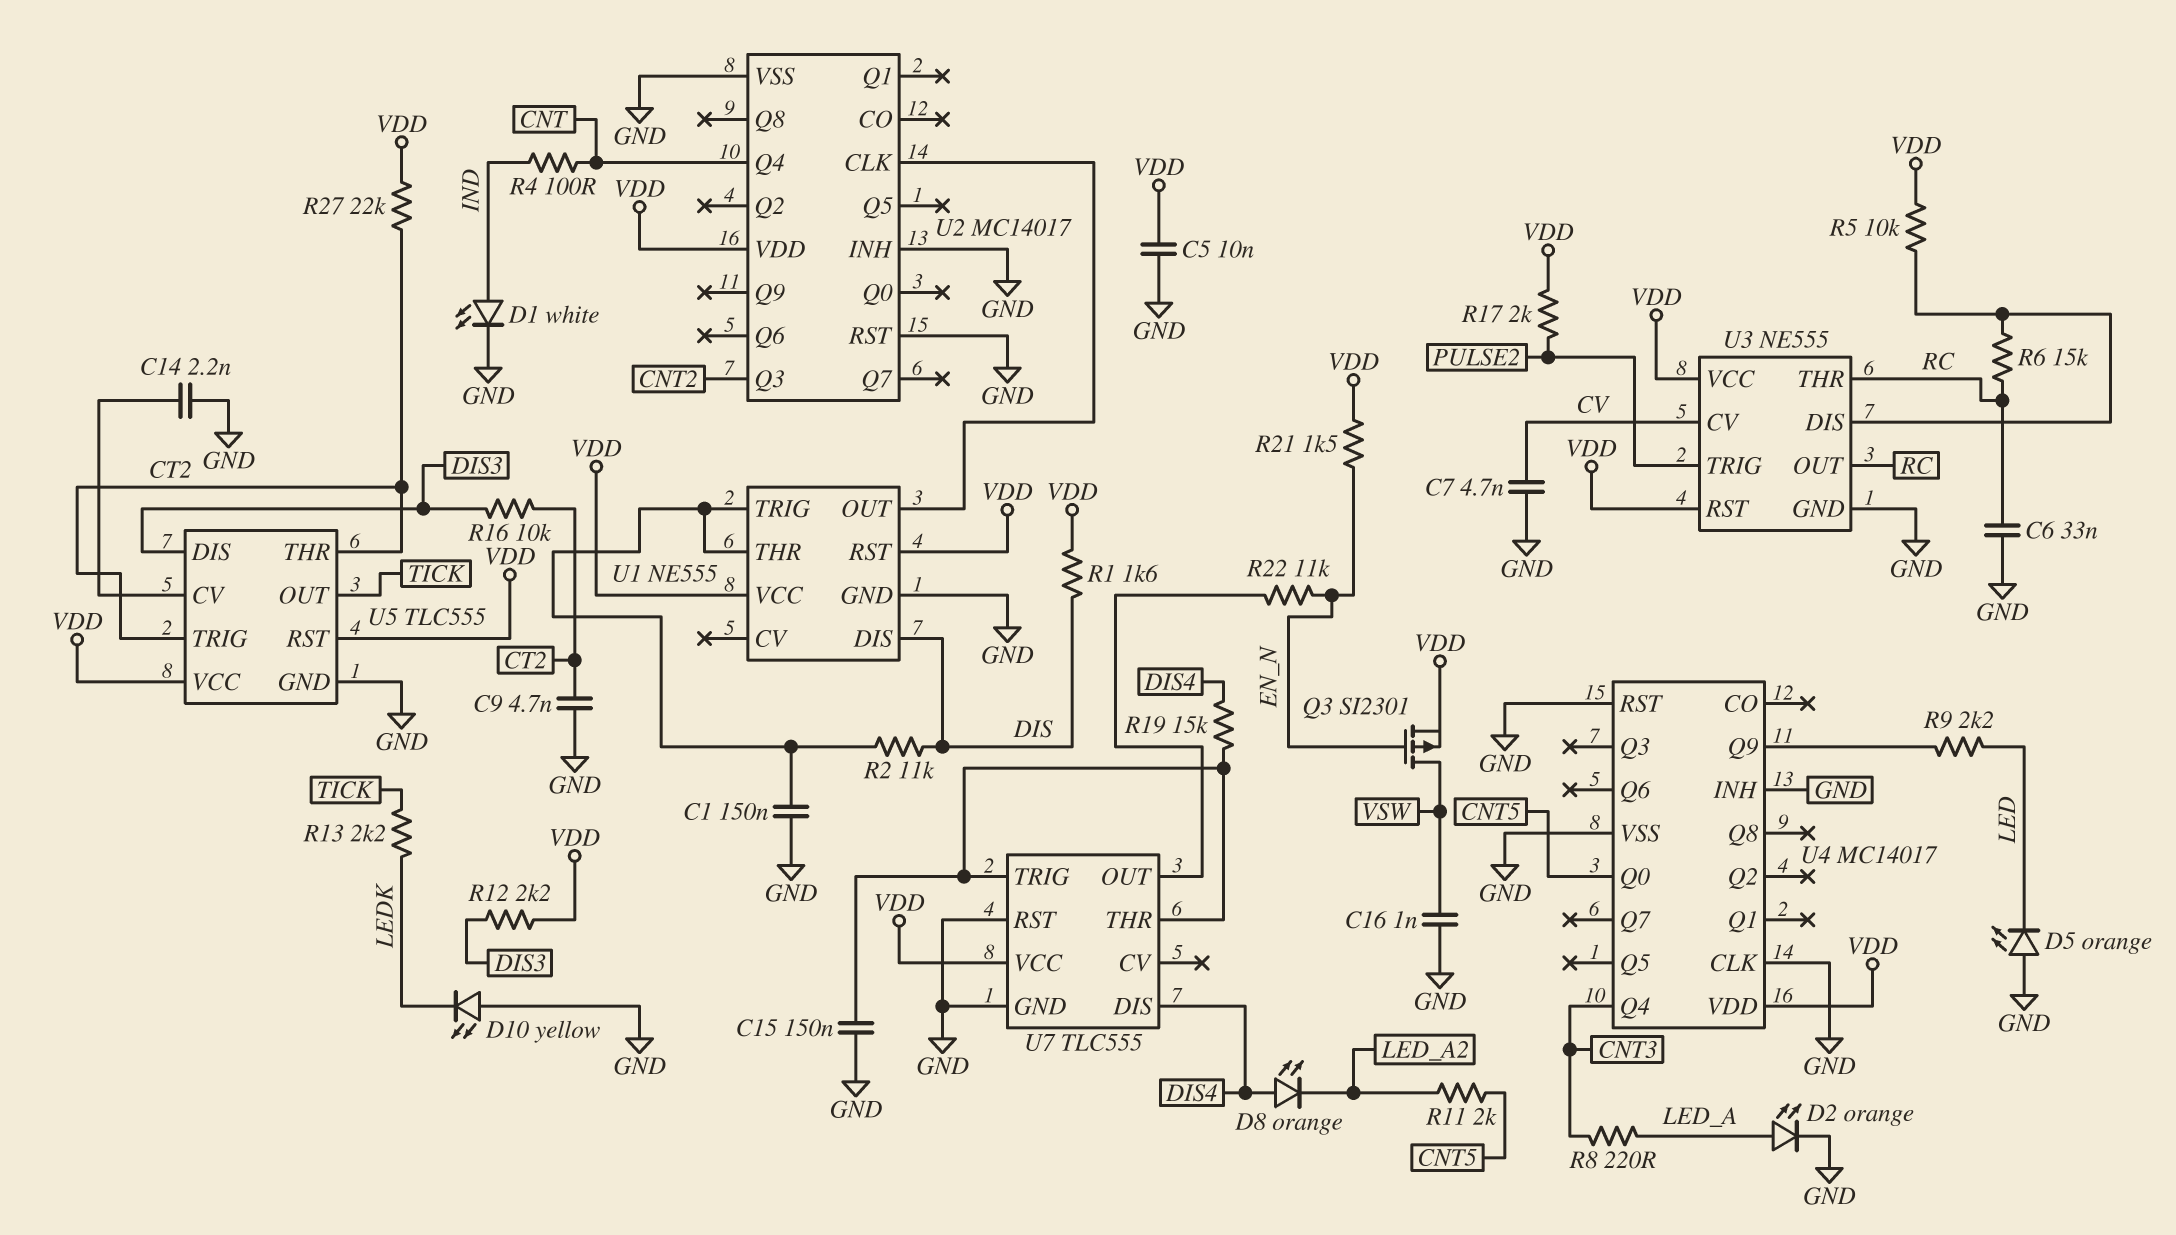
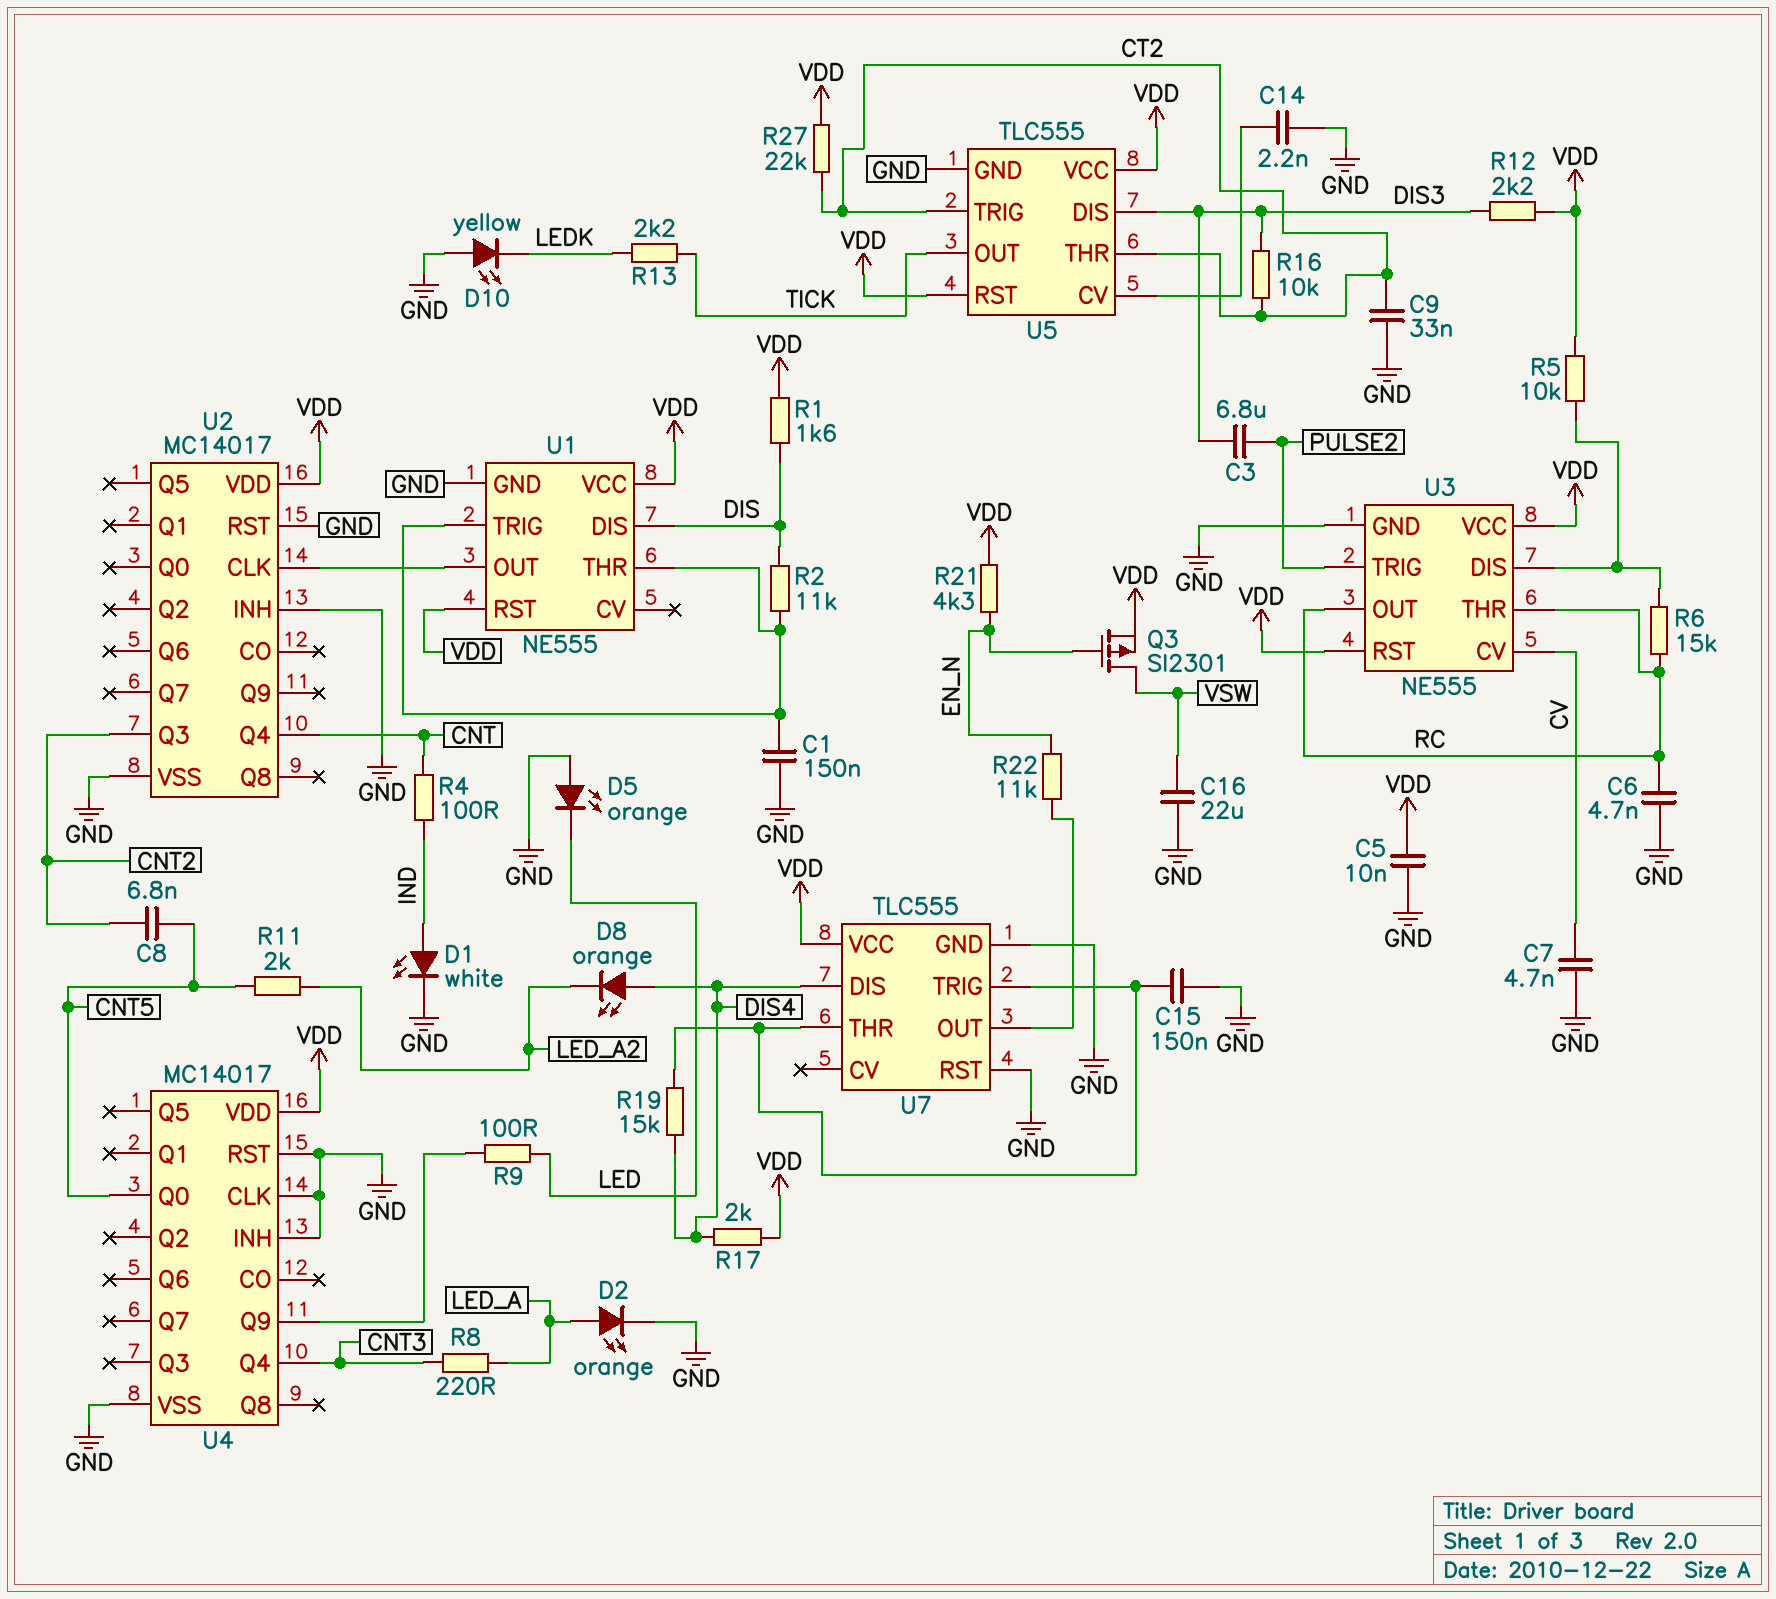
C3: none -> 6.8uF (DIS3, PULSE2)
C6: 33nF (GND, RC) -> 4.7nF (GND, RC)
C8: none -> 6.8nF (CNT2, CNT5)
C9: 4.7nF (CT2, GND) -> 33nF (CT2, GND)
C16: 1nF (GND, VSW) -> 22uF (GND, VSW)
R9: 2.2k (LED, U4/Q9) -> 100 (LED, U4/Q9)
R17: 2k (PULSE2, VDD) -> 2k (DIS4, VDD)
R21: 1.5k (EN_N, VDD) -> 4.3k (EN_N, VDD)

